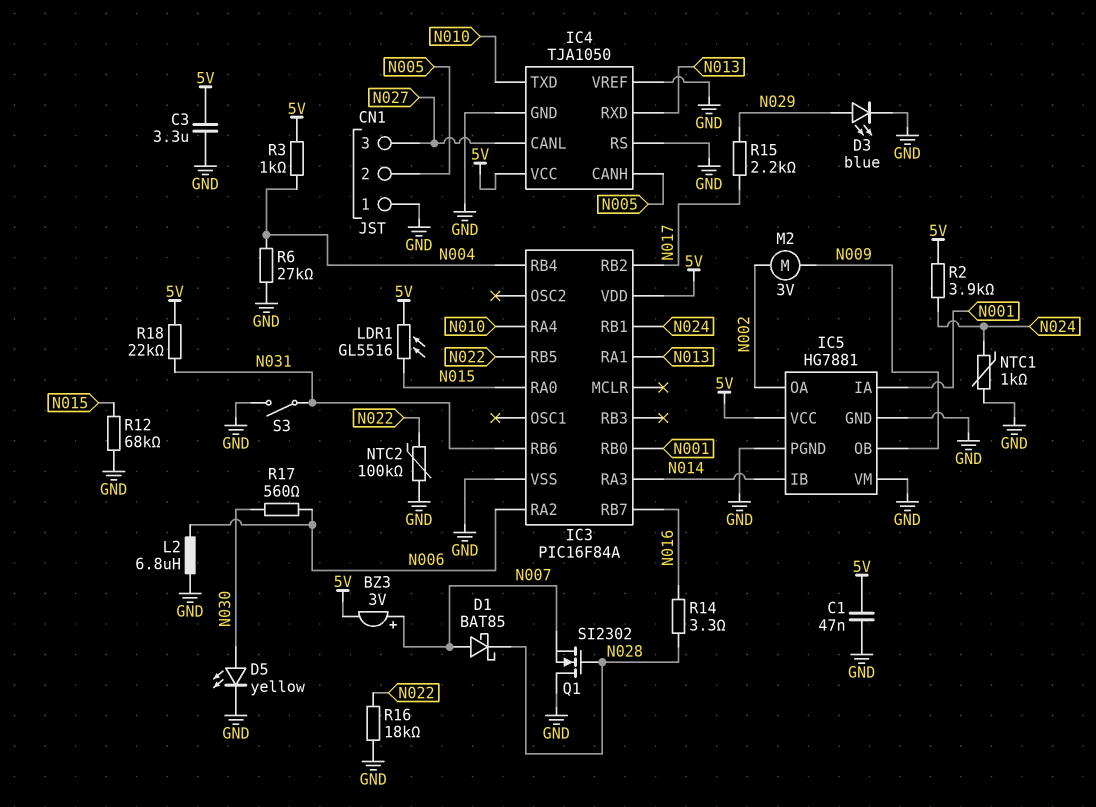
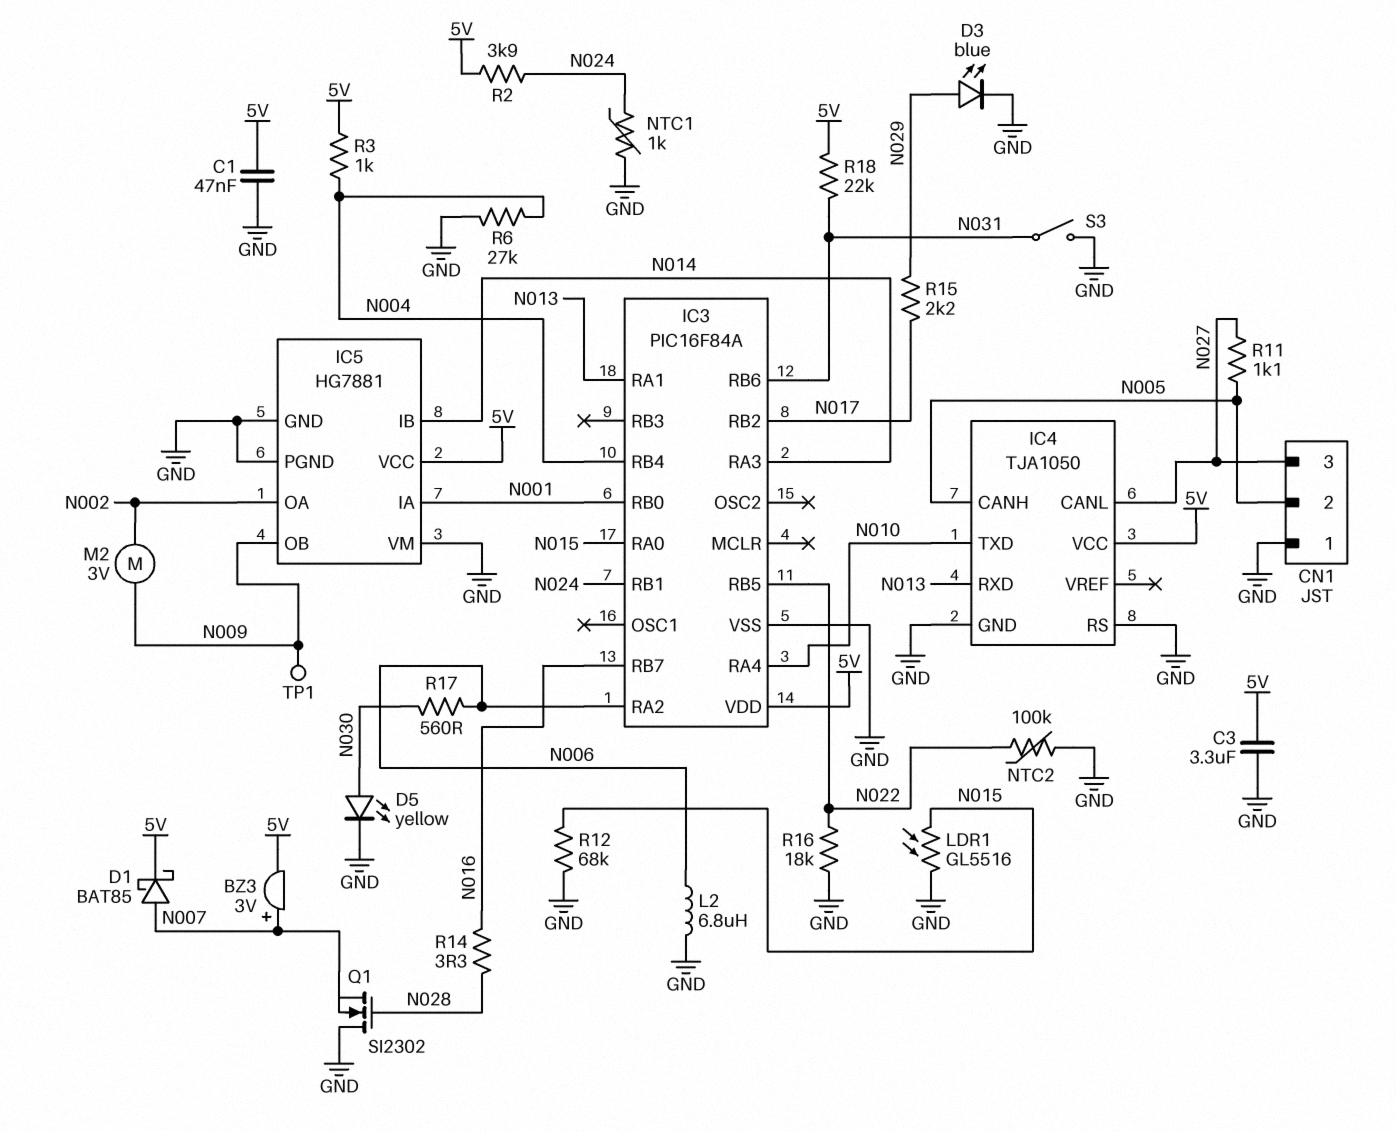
D1: schottky BAT85 (A N007, K N028) -> schottky BAT85 (A N007, K 5V)
IC4 pin VREF: GND -> none
LDR1: GL5516 (5V, N015) -> GL5516 (GND, N015)
R11: none -> 1.1k (N005, N027)
TP1: none -> test point (N009)

